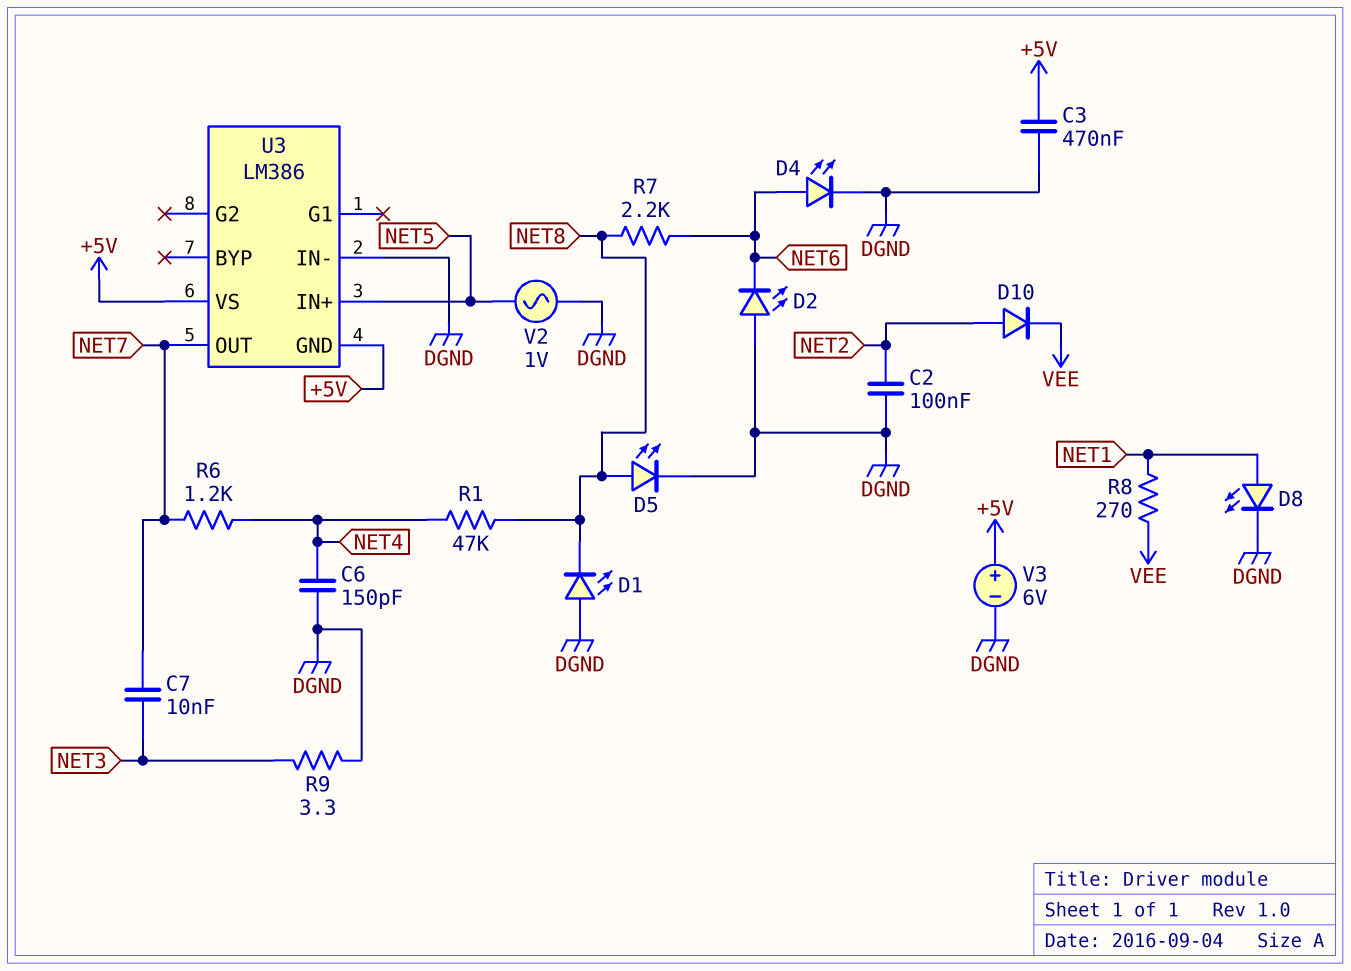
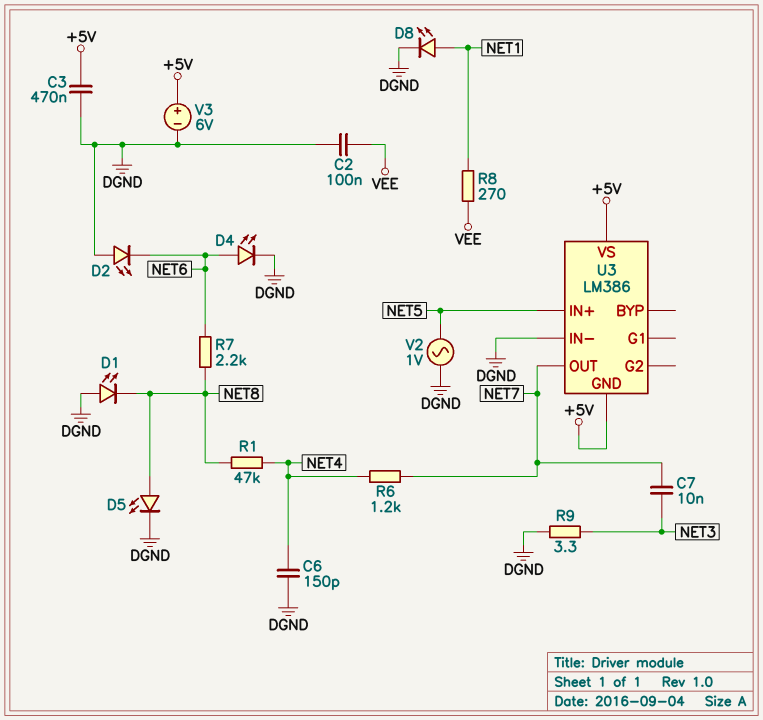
C2: 100nF (DGND, NET2) -> 100nF (DGND, VEE)
D10: diode (A NET2, K VEE) -> none

